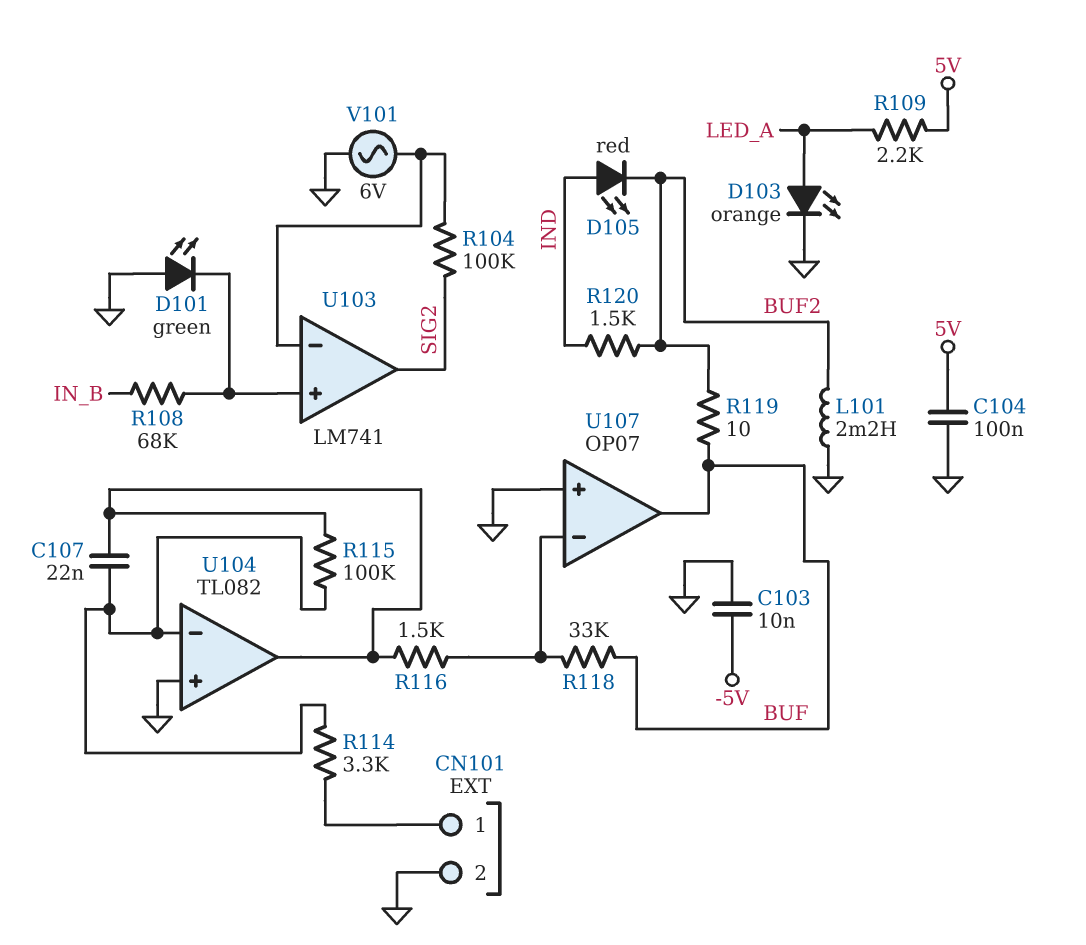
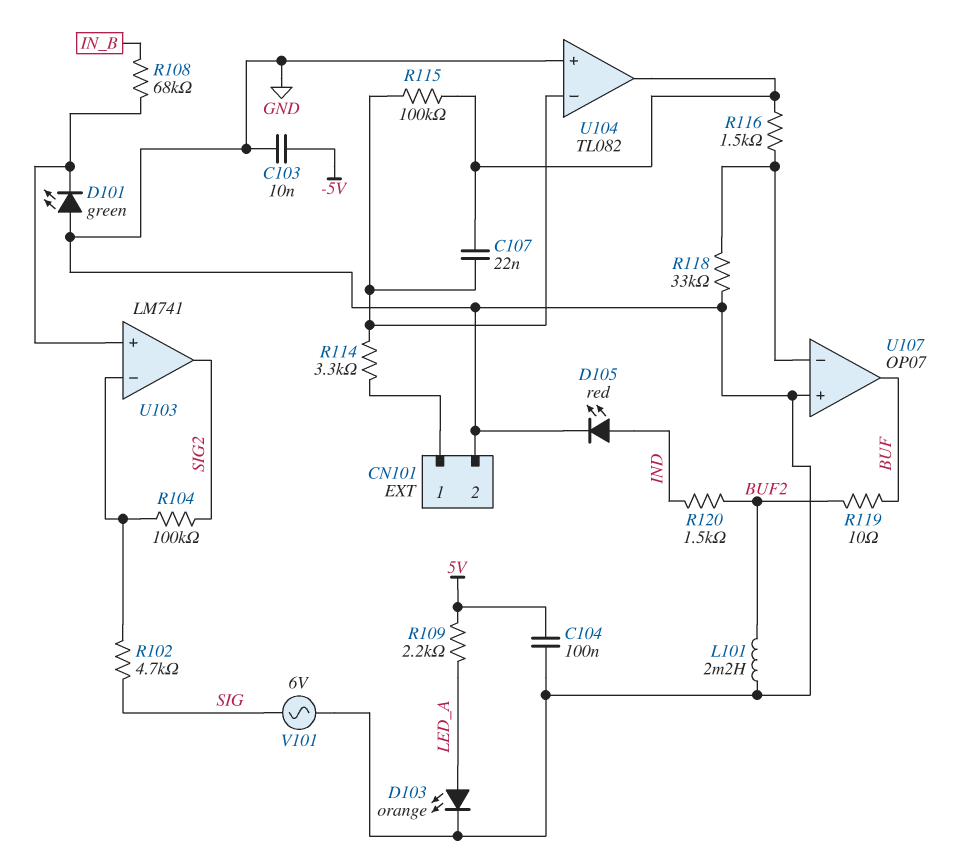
D105: LED red (A IND, K BUF2) -> LED red (A IND, K GND)
R102: none -> 4.7k (SIG, U103/in-)
R118: 33k (BUF, U107/in-) -> 33k (GND, U107/in-)
V101: AC 6V (GND, U103/in-) -> AC 6V (GND, SIG)

